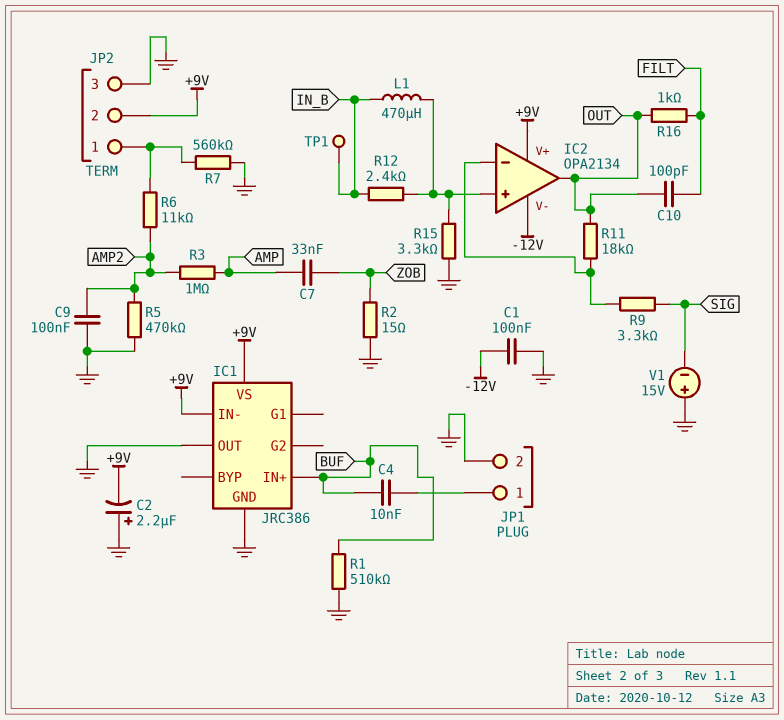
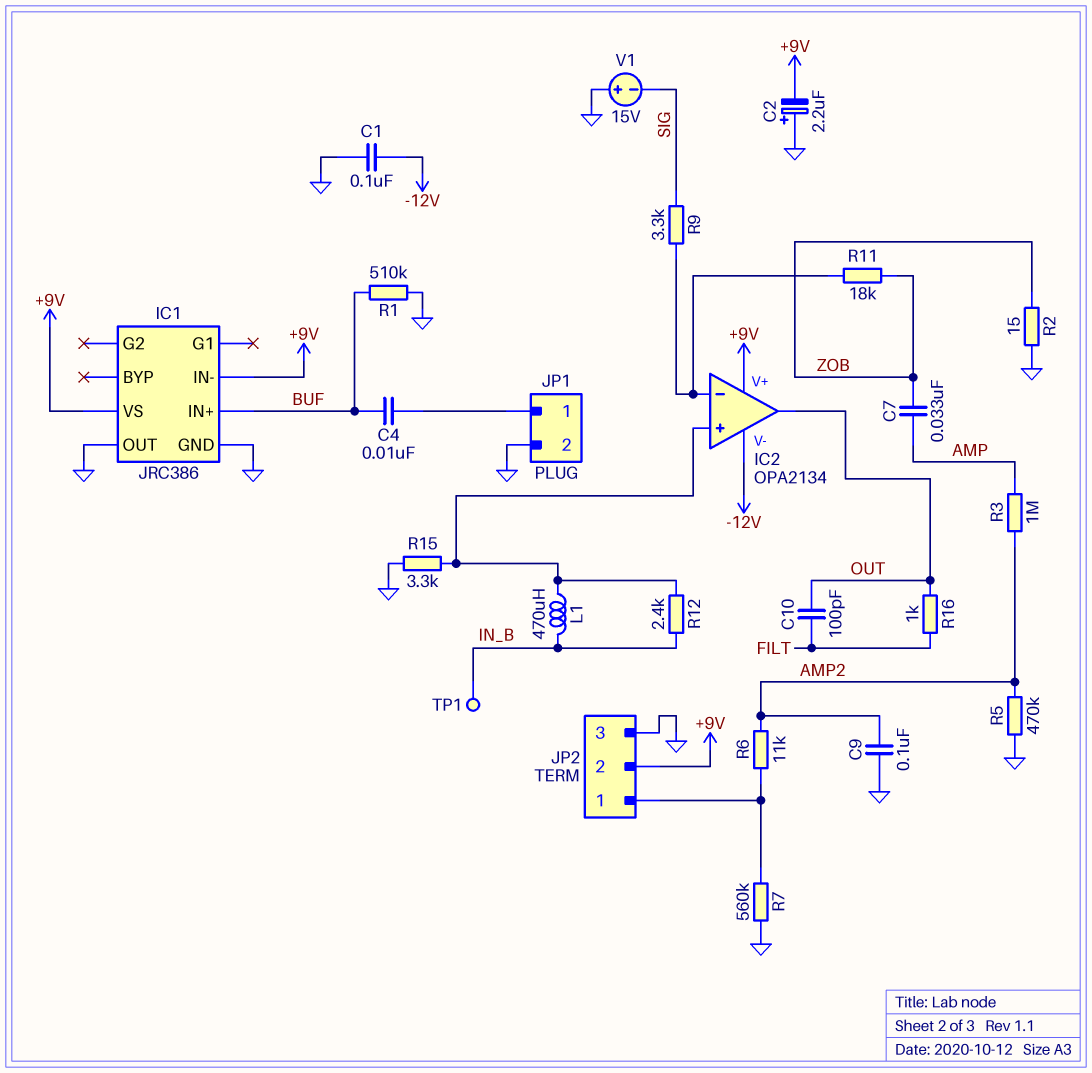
R11: 18k (IC2/in-, OUT) -> 18k (IC2/in-, ZOB)

